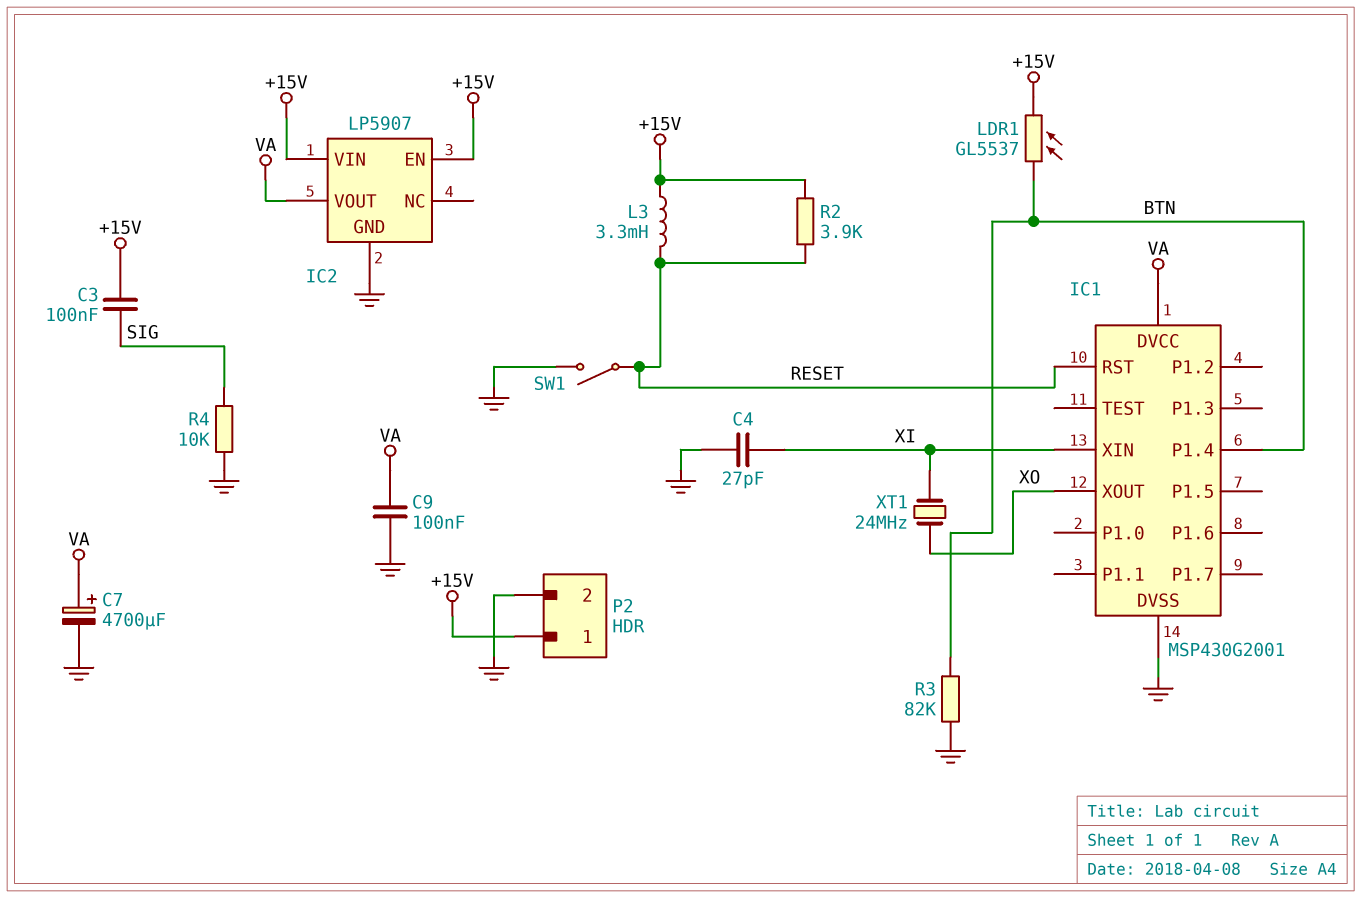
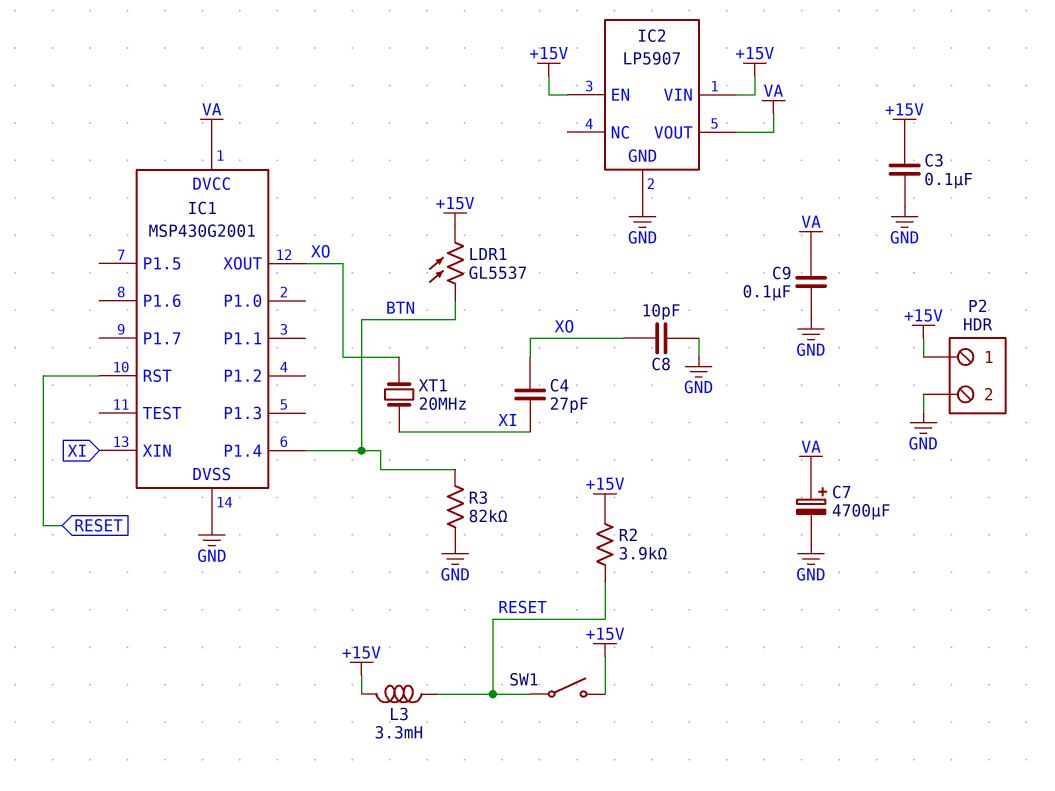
C3: 100nF (+15V, SIG) -> 100nF (+15V, GND)
C4: 27pF (GND, XI) -> 27pF (XI, XO)
C8: none -> 10pF (GND, XO)
R4: 10k (GND, SIG) -> none
SW1: switch (GND, RESET) -> switch (+15V, RESET)
XT1: 24MHz (XI, XO) -> 20MHz (XI, XO)

